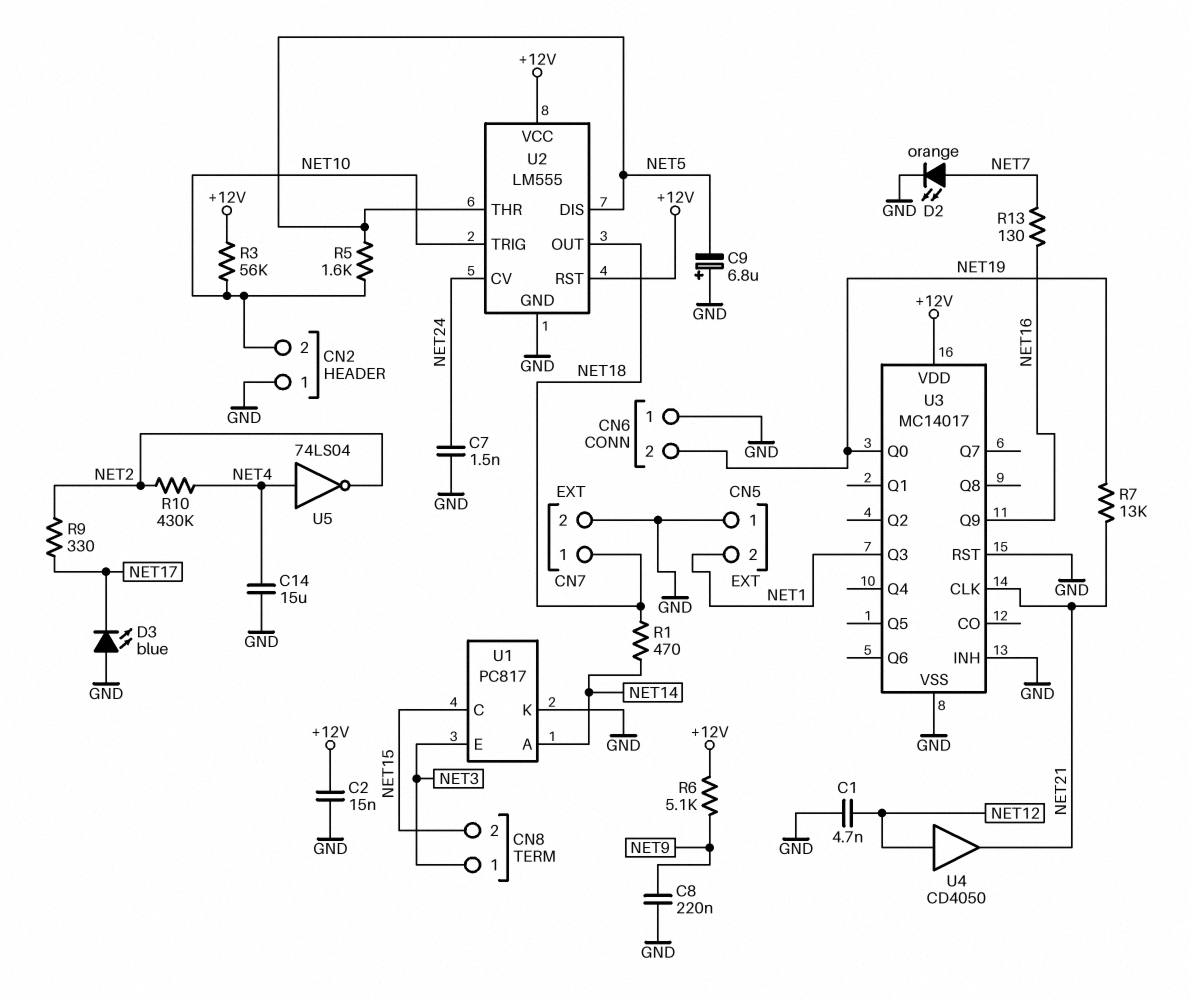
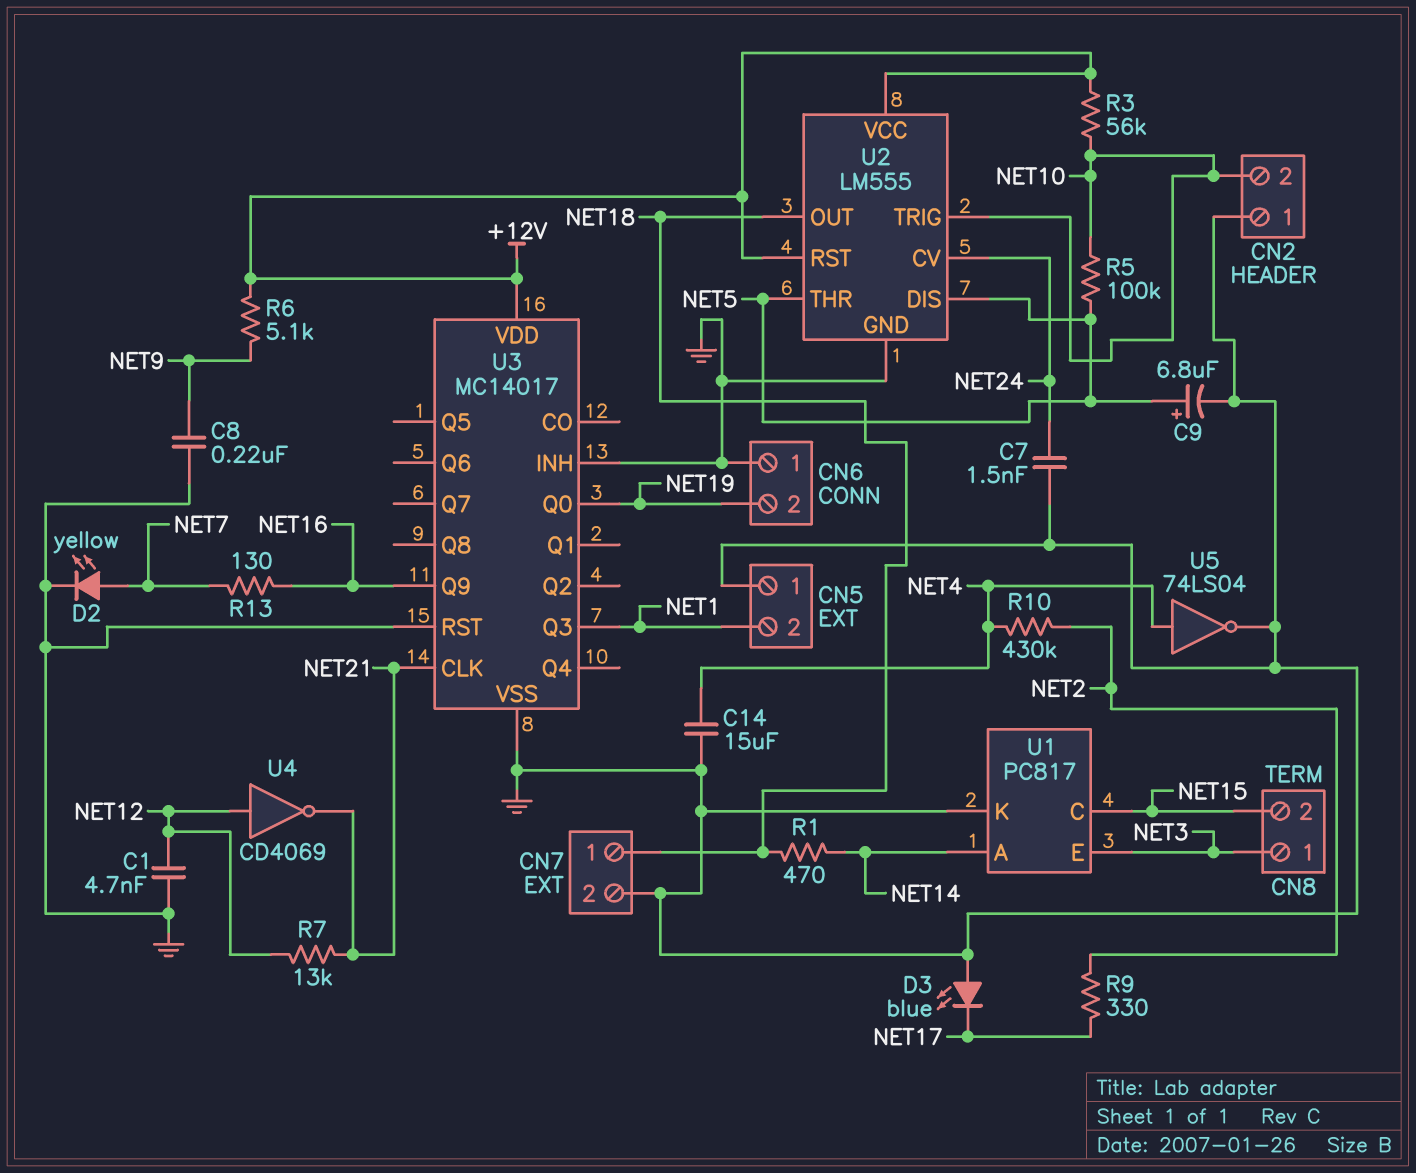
C2: 15nF (+12V, GND) -> none
C9: 6.8uF (plus GND, minus NET5) -> 6.8uF (plus NET5, minus GND)
D2: LED orange (A NET7, K GND) -> LED yellow (A NET7, K GND)
R5: 1.6k (NET5, NET10) -> 100k (NET5, NET10)
R7: 13k (NET19, NET21) -> 13k (NET12, NET21)
U4: buffer CD4050 (in NET12, out NET21) -> NOT CD4069 (in NET12, out NET21)
U5: NOT 74LS04 (in NET4, out NET2) -> NOT 74LS04 (in NET4, out GND)

